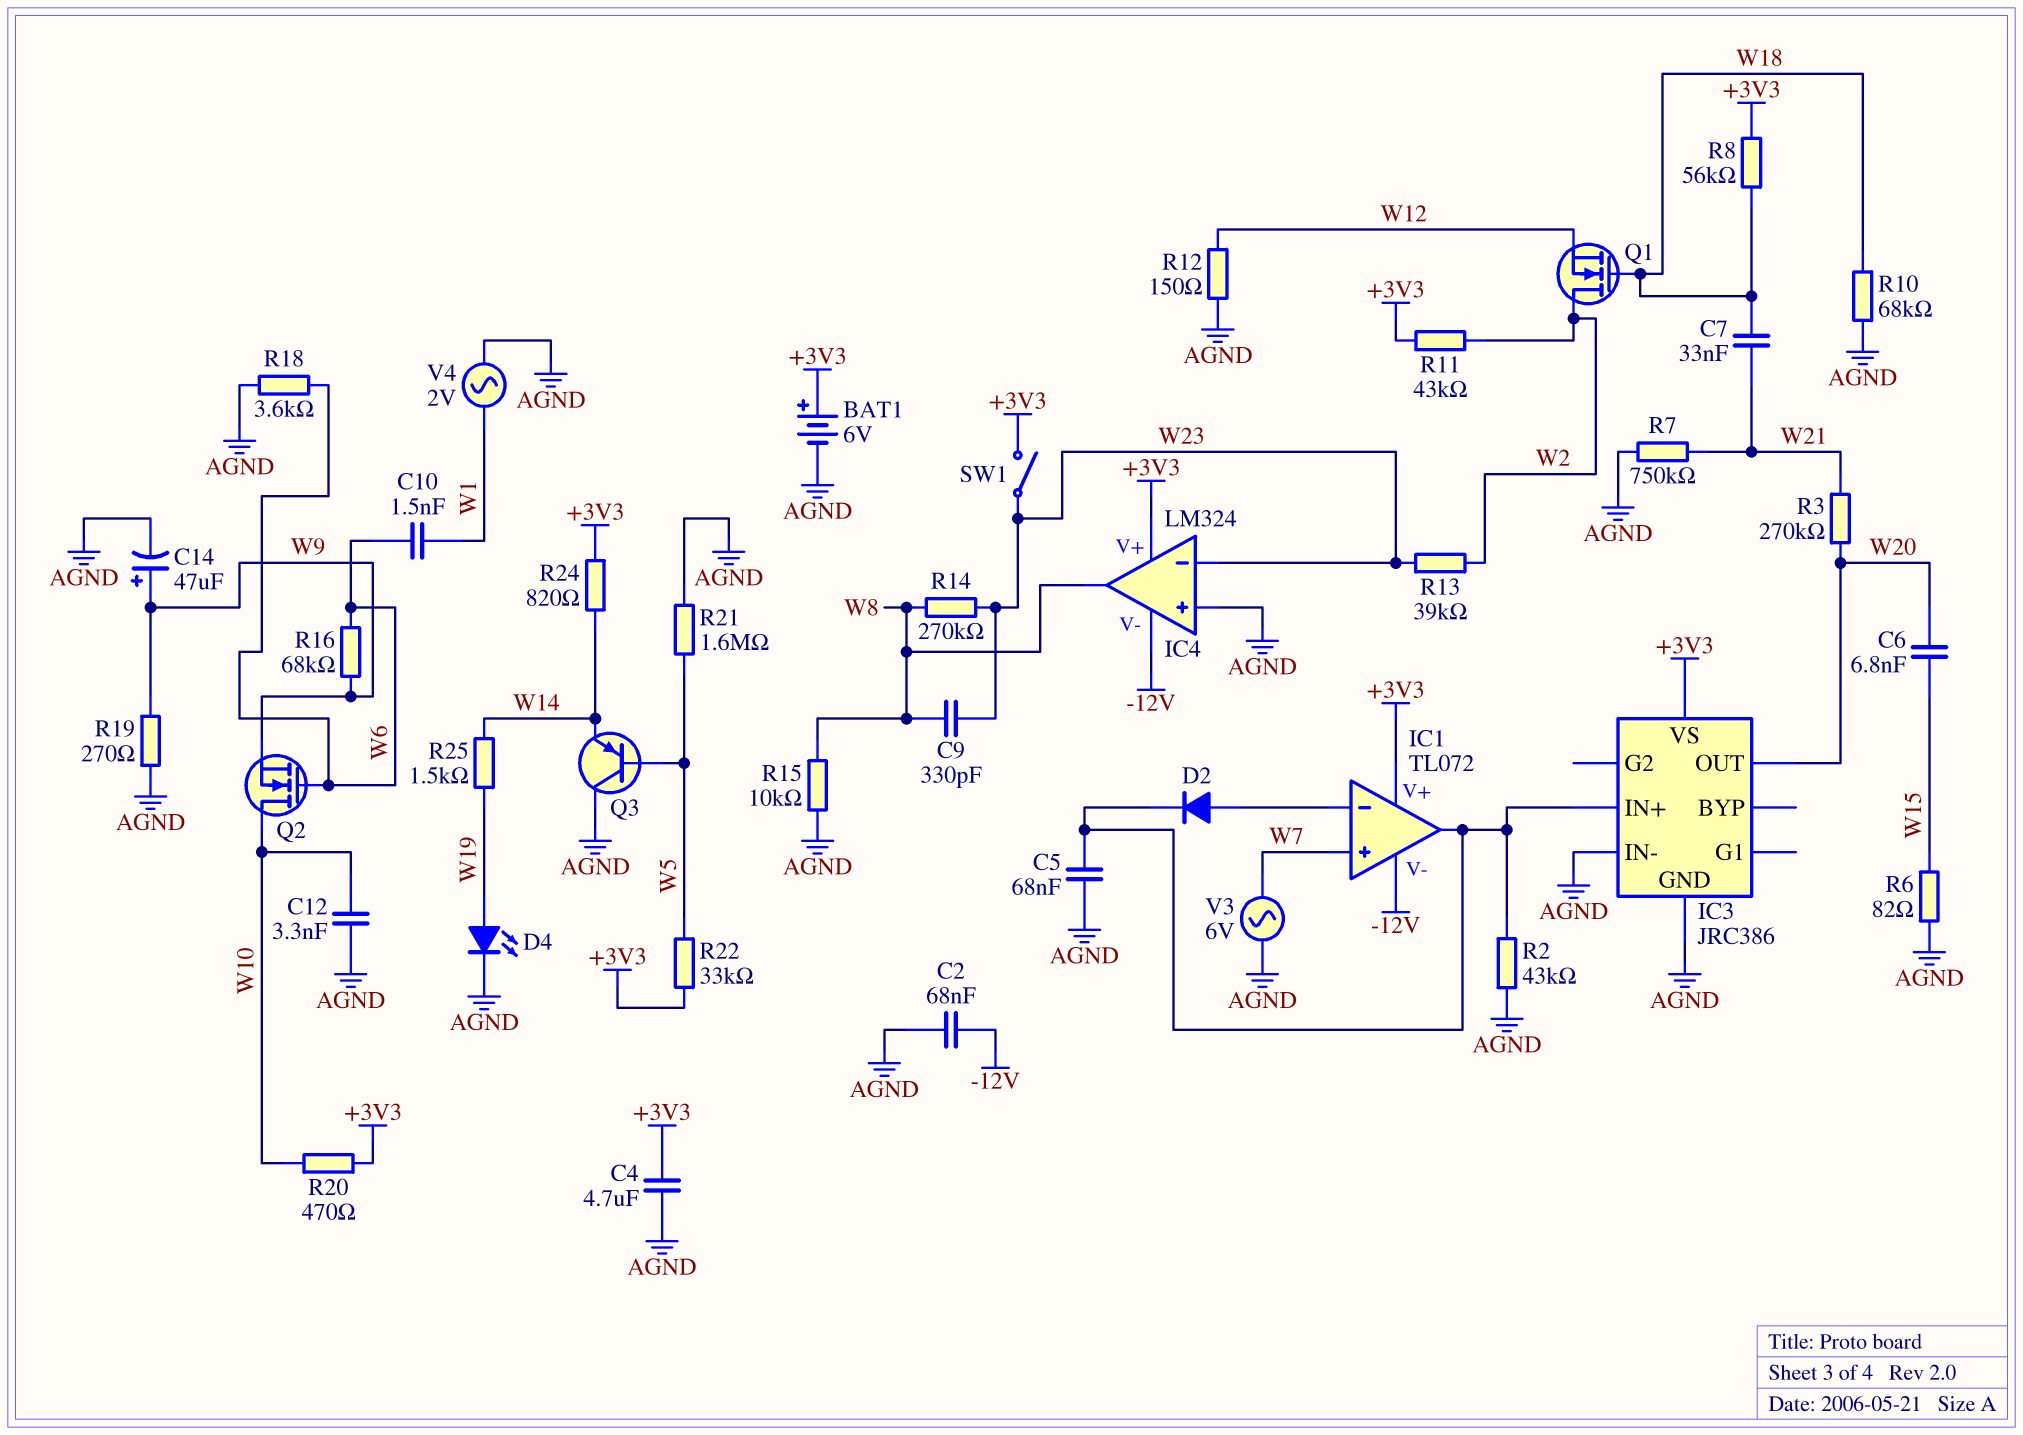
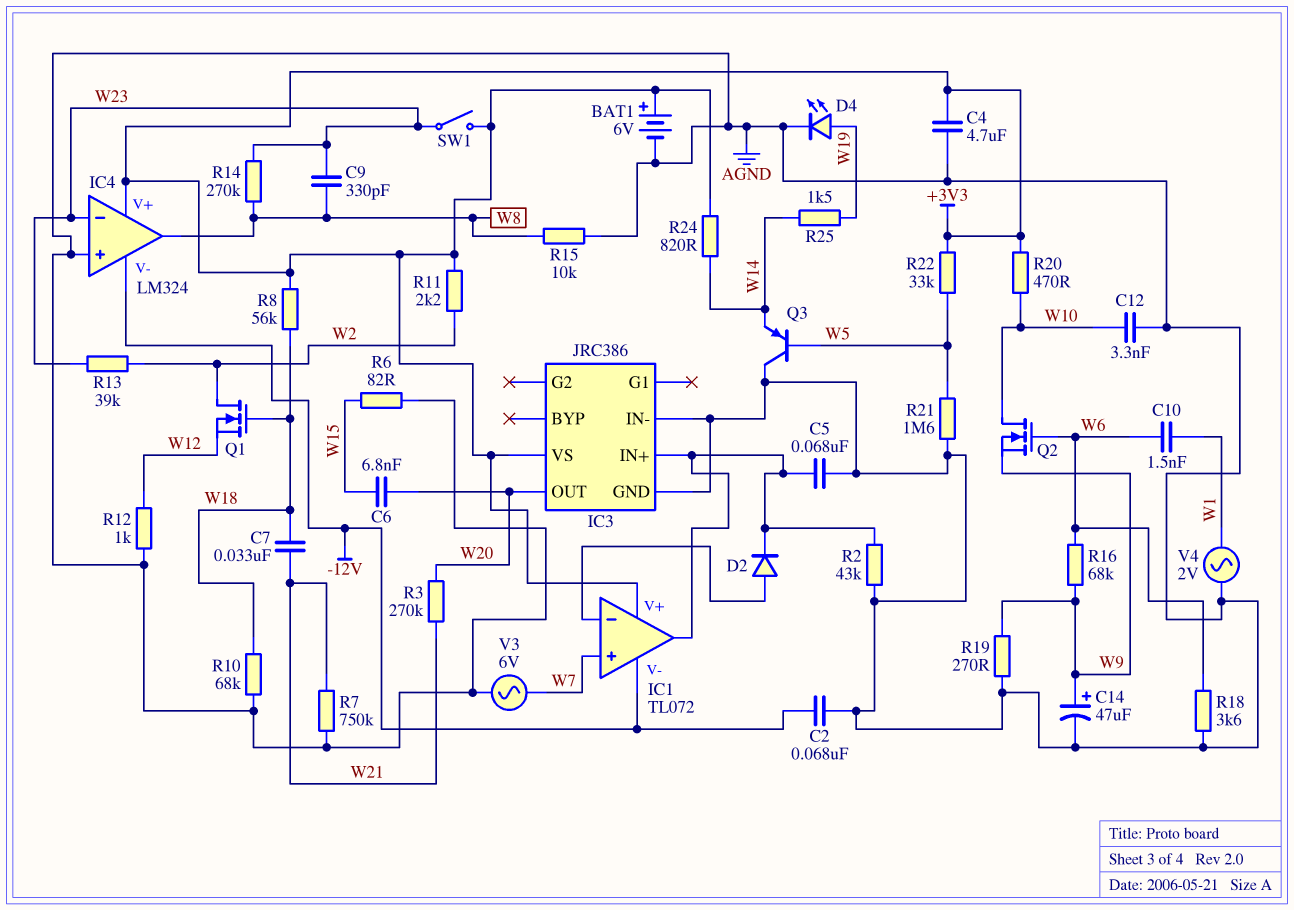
R11: 43k (+3V3, W2) -> 2.2k (+3V3, W2)
R12: 150 (AGND, W12) -> 1k (AGND, W12)

